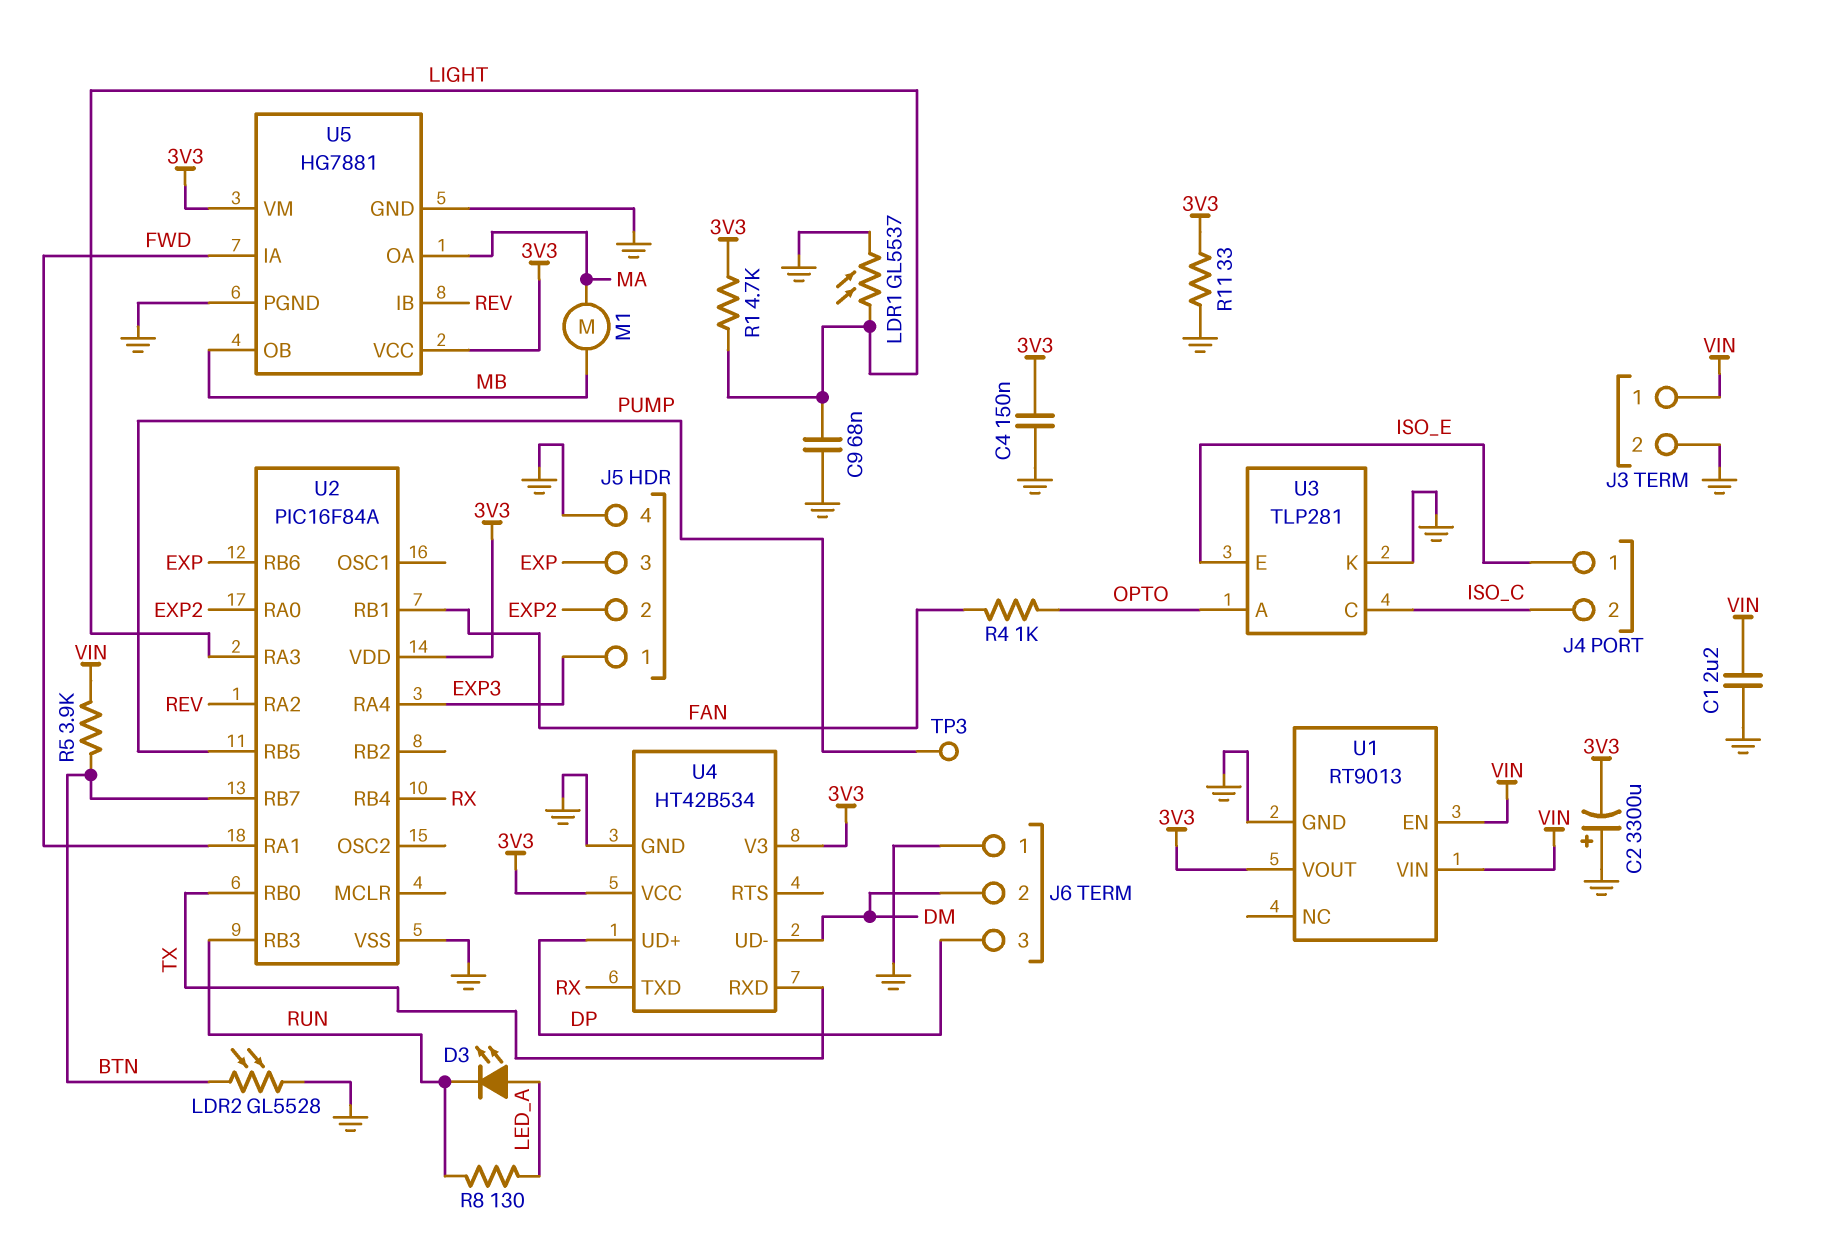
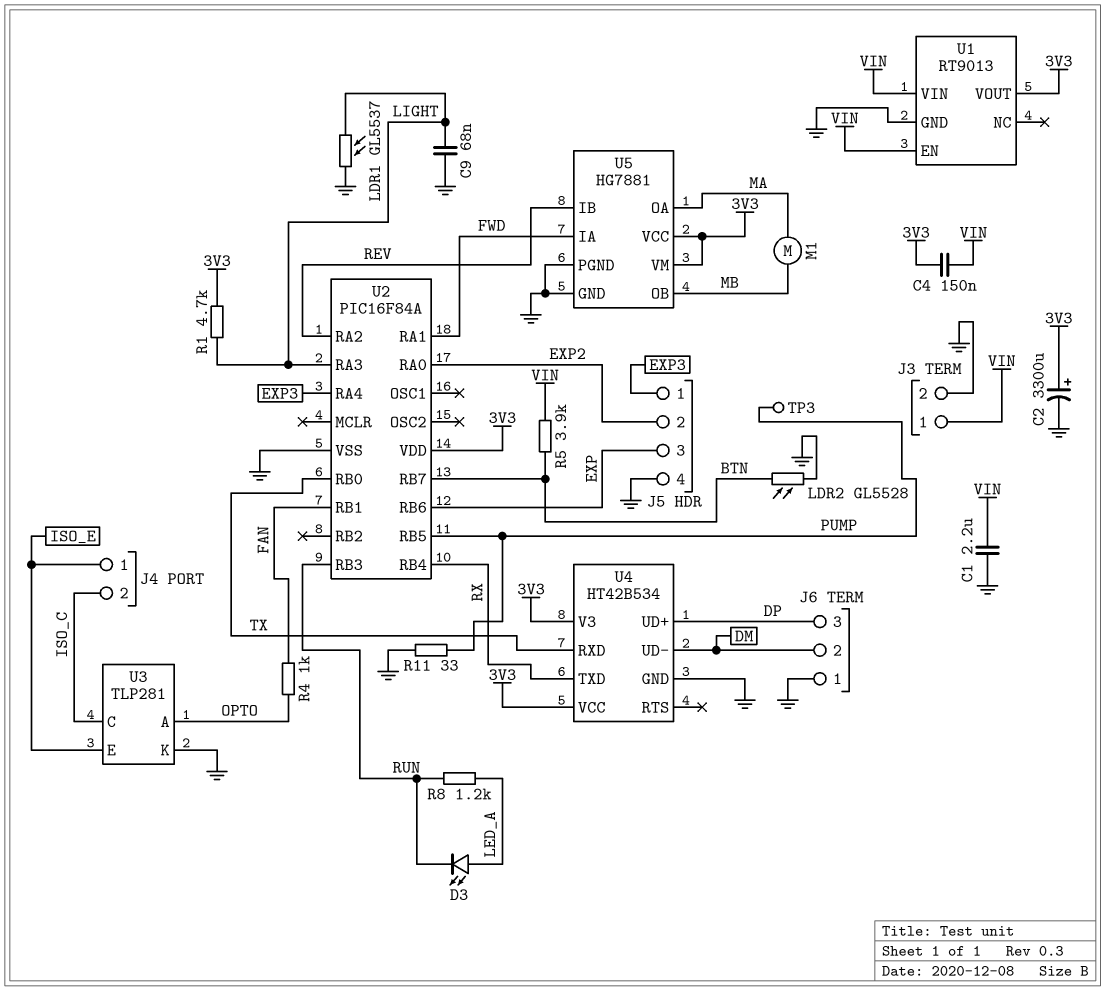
C2: 3300uF (plus GND, minus 3V3) -> 3300uF (plus 3V3, minus GND)
C4: 150nF (3V3, GND) -> 150nF (3V3, VIN)
R8: 130 (LED_A, RUN) -> 1.2k (LED_A, RUN)
R11: 33 (3V3, GND) -> 33 (GND, PUMP)

